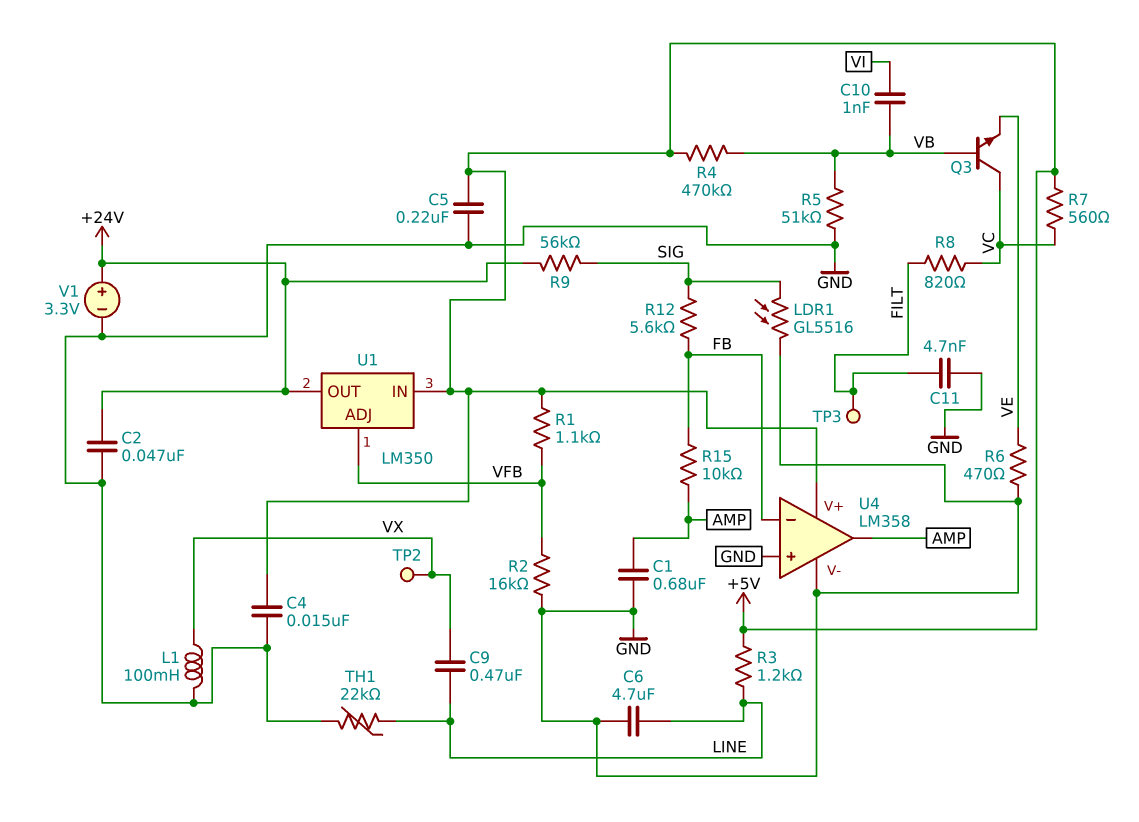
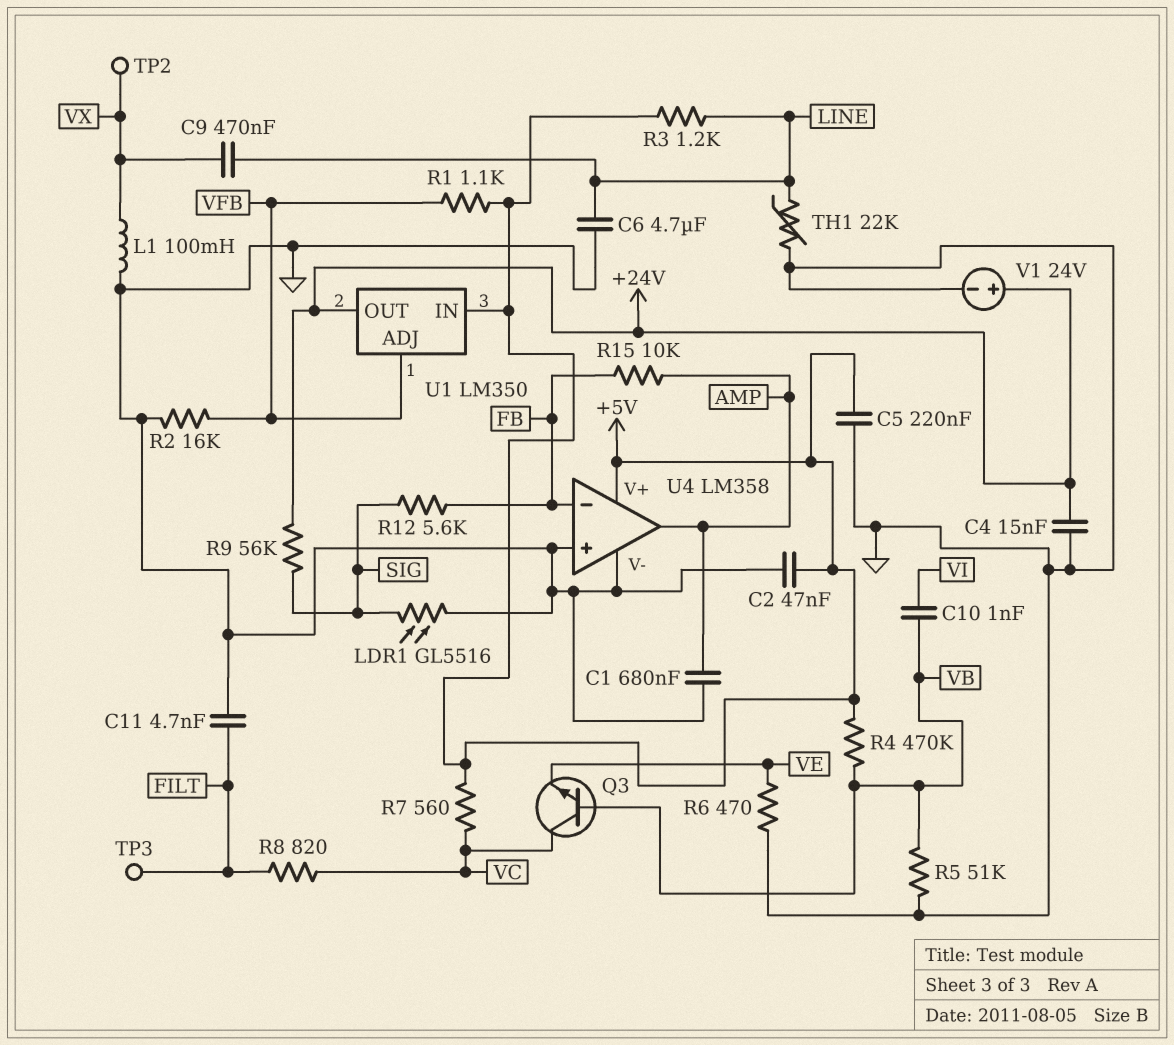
C2: 47nF (+24V, GND) -> 47nF (+5V, GND)
C4: 15nF (+5V, GND) -> 15nF (+24V, GND)
V1: 3.3V (plus +24V, minus GND) -> 24V (plus +24V, minus GND)

